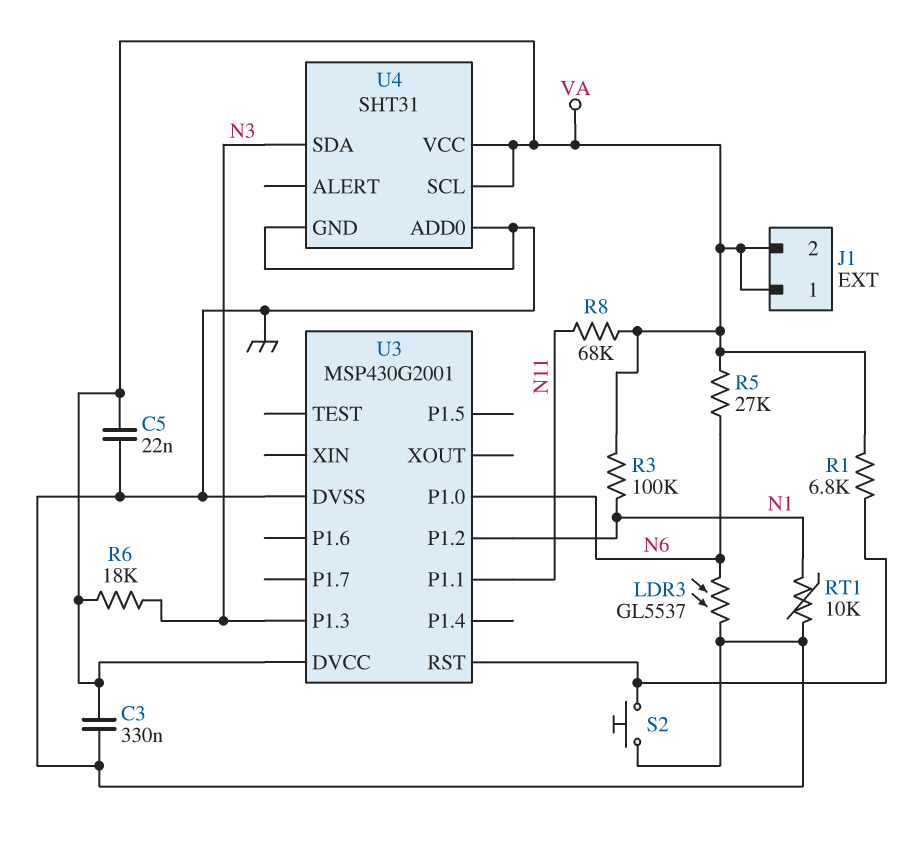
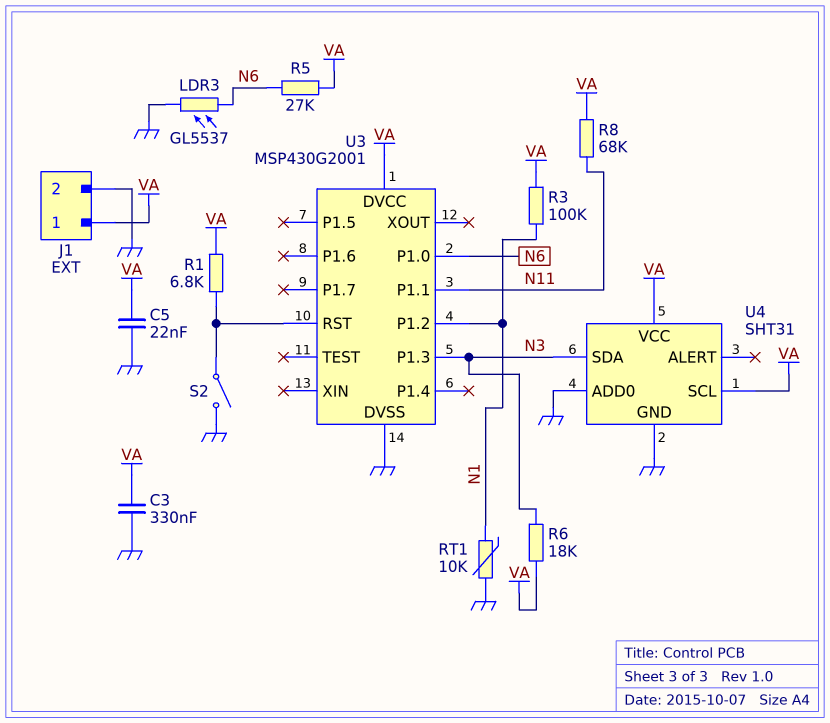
J1 pin 2: VA -> GND
S2: button (GND, U3/RST) -> switch (GND, U3/RST)

